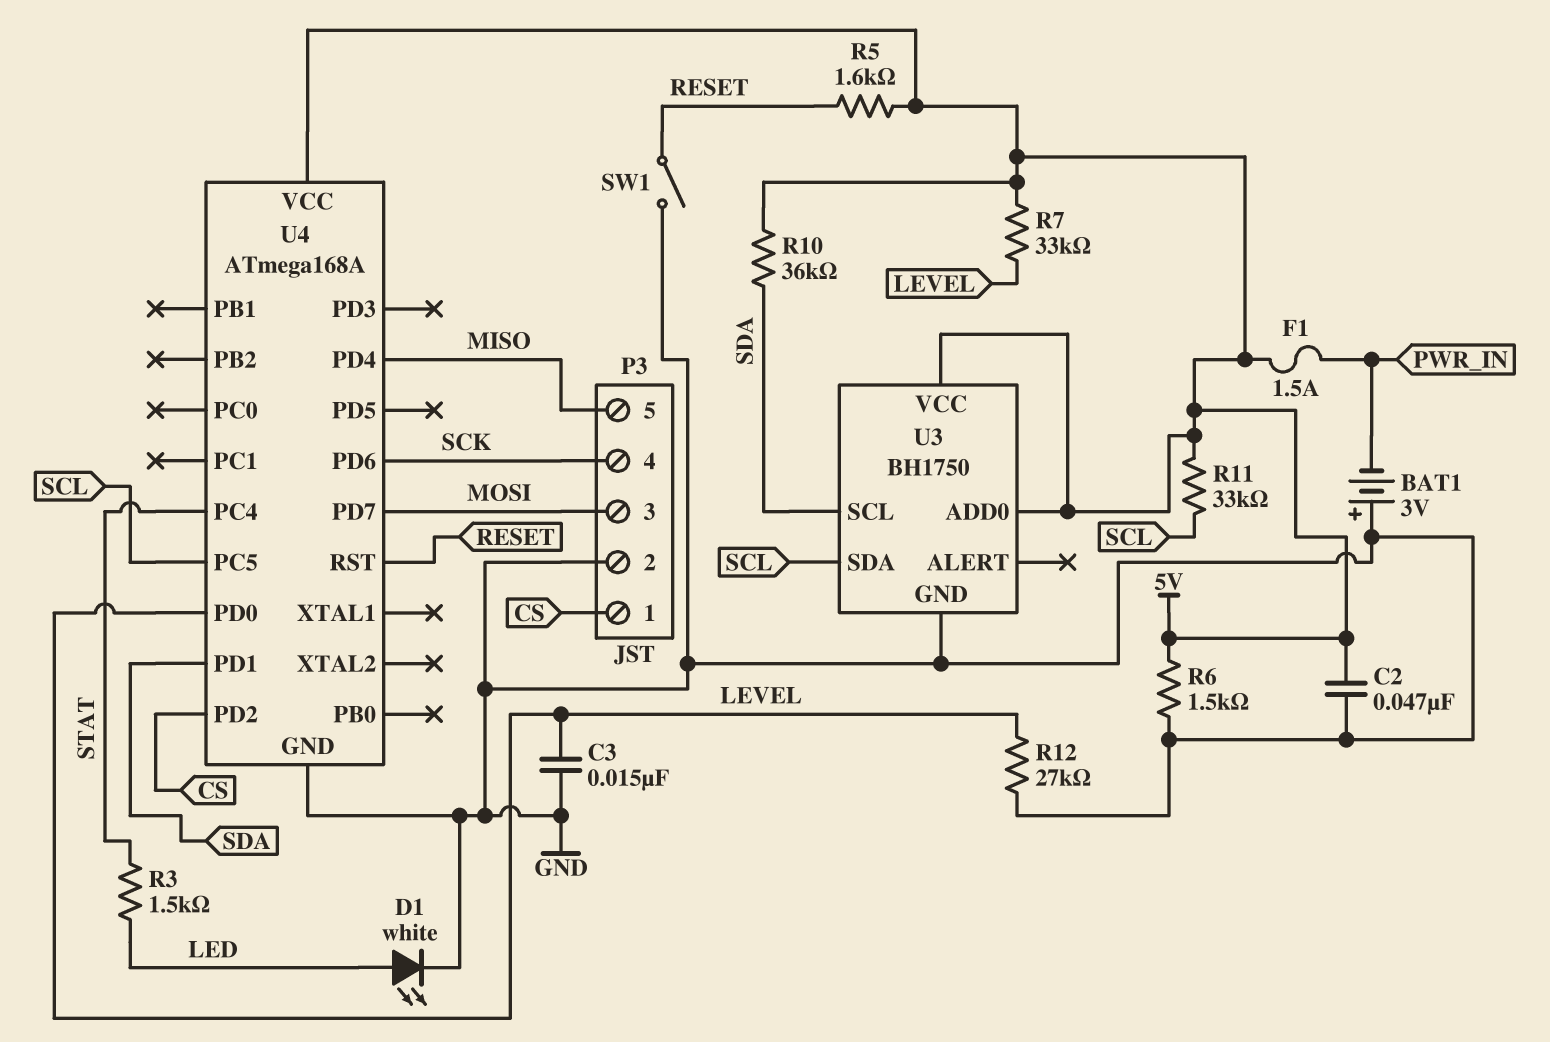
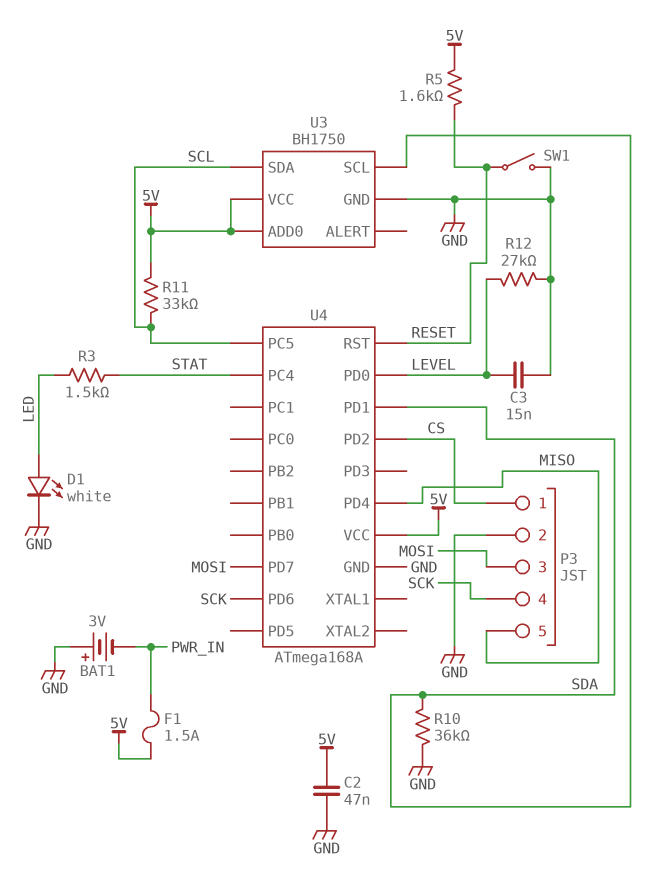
R6: 1.5k (5V, GND) -> none
R7: 33k (5V, LEVEL) -> none
R10: 36k (5V, SDA) -> 36k (GND, SDA)

